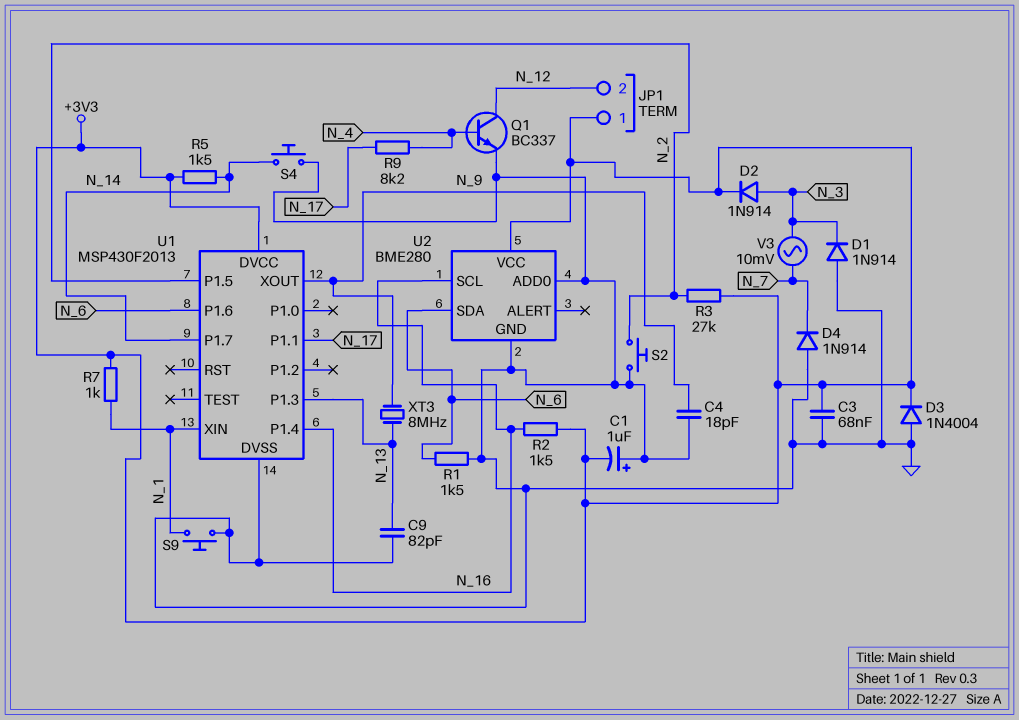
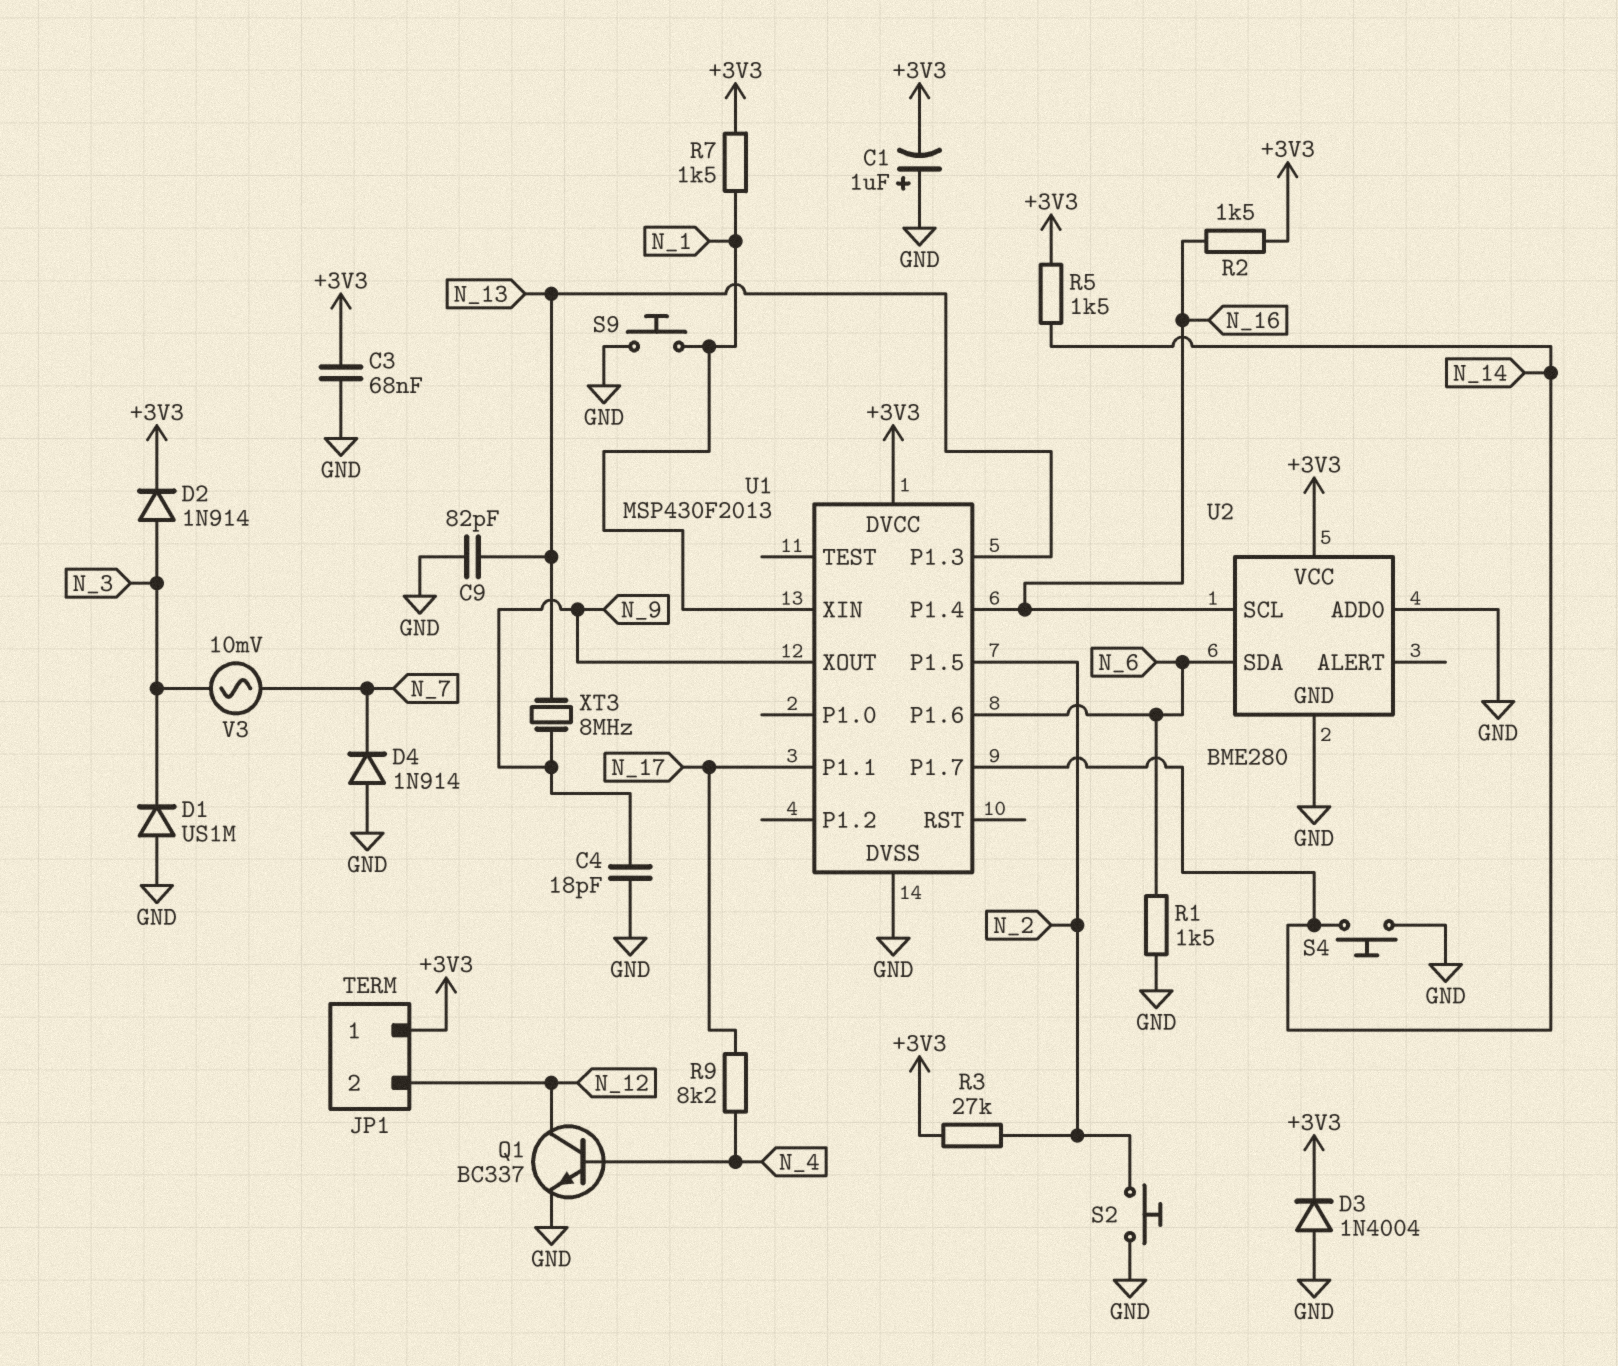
D1: diode 1N914 (A GND, K N_3) -> diode US1M (A GND, K N_3)
R7: 1k (+3V3, N_1) -> 1.5k (+3V3, N_1)

